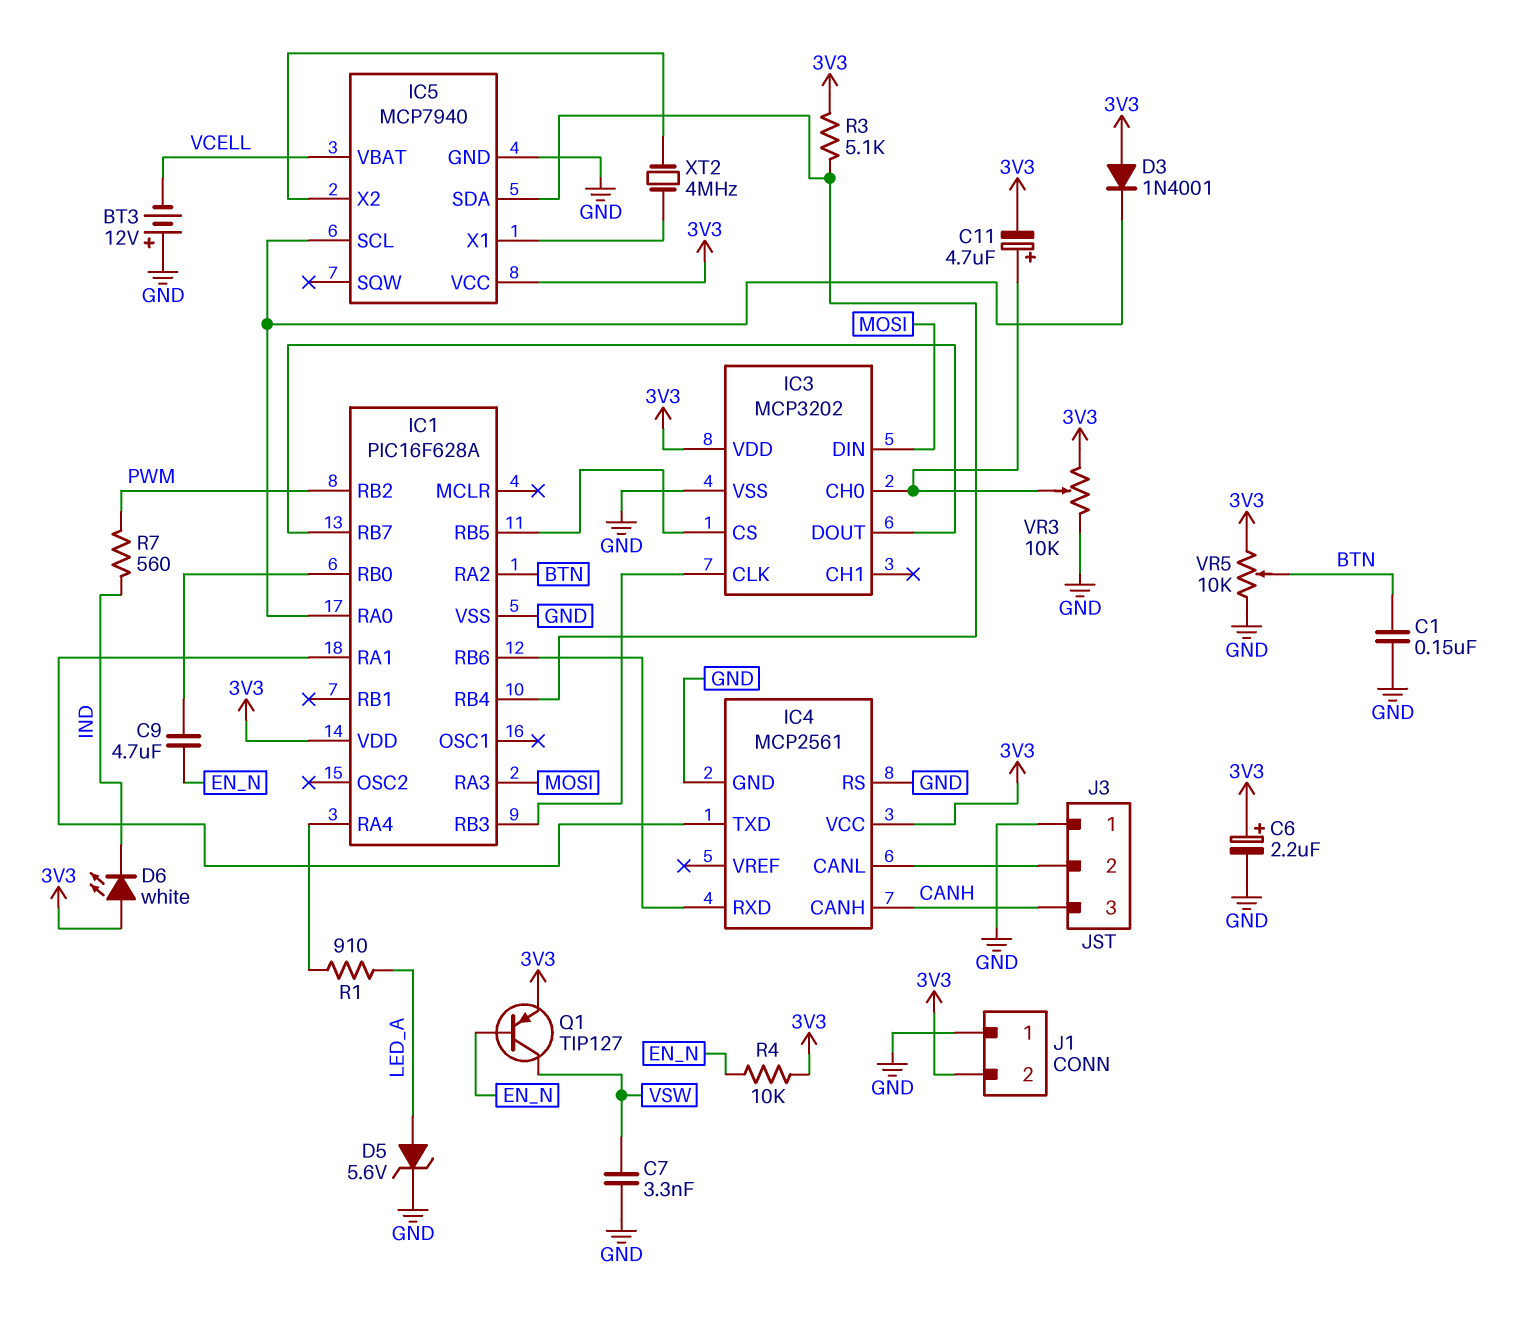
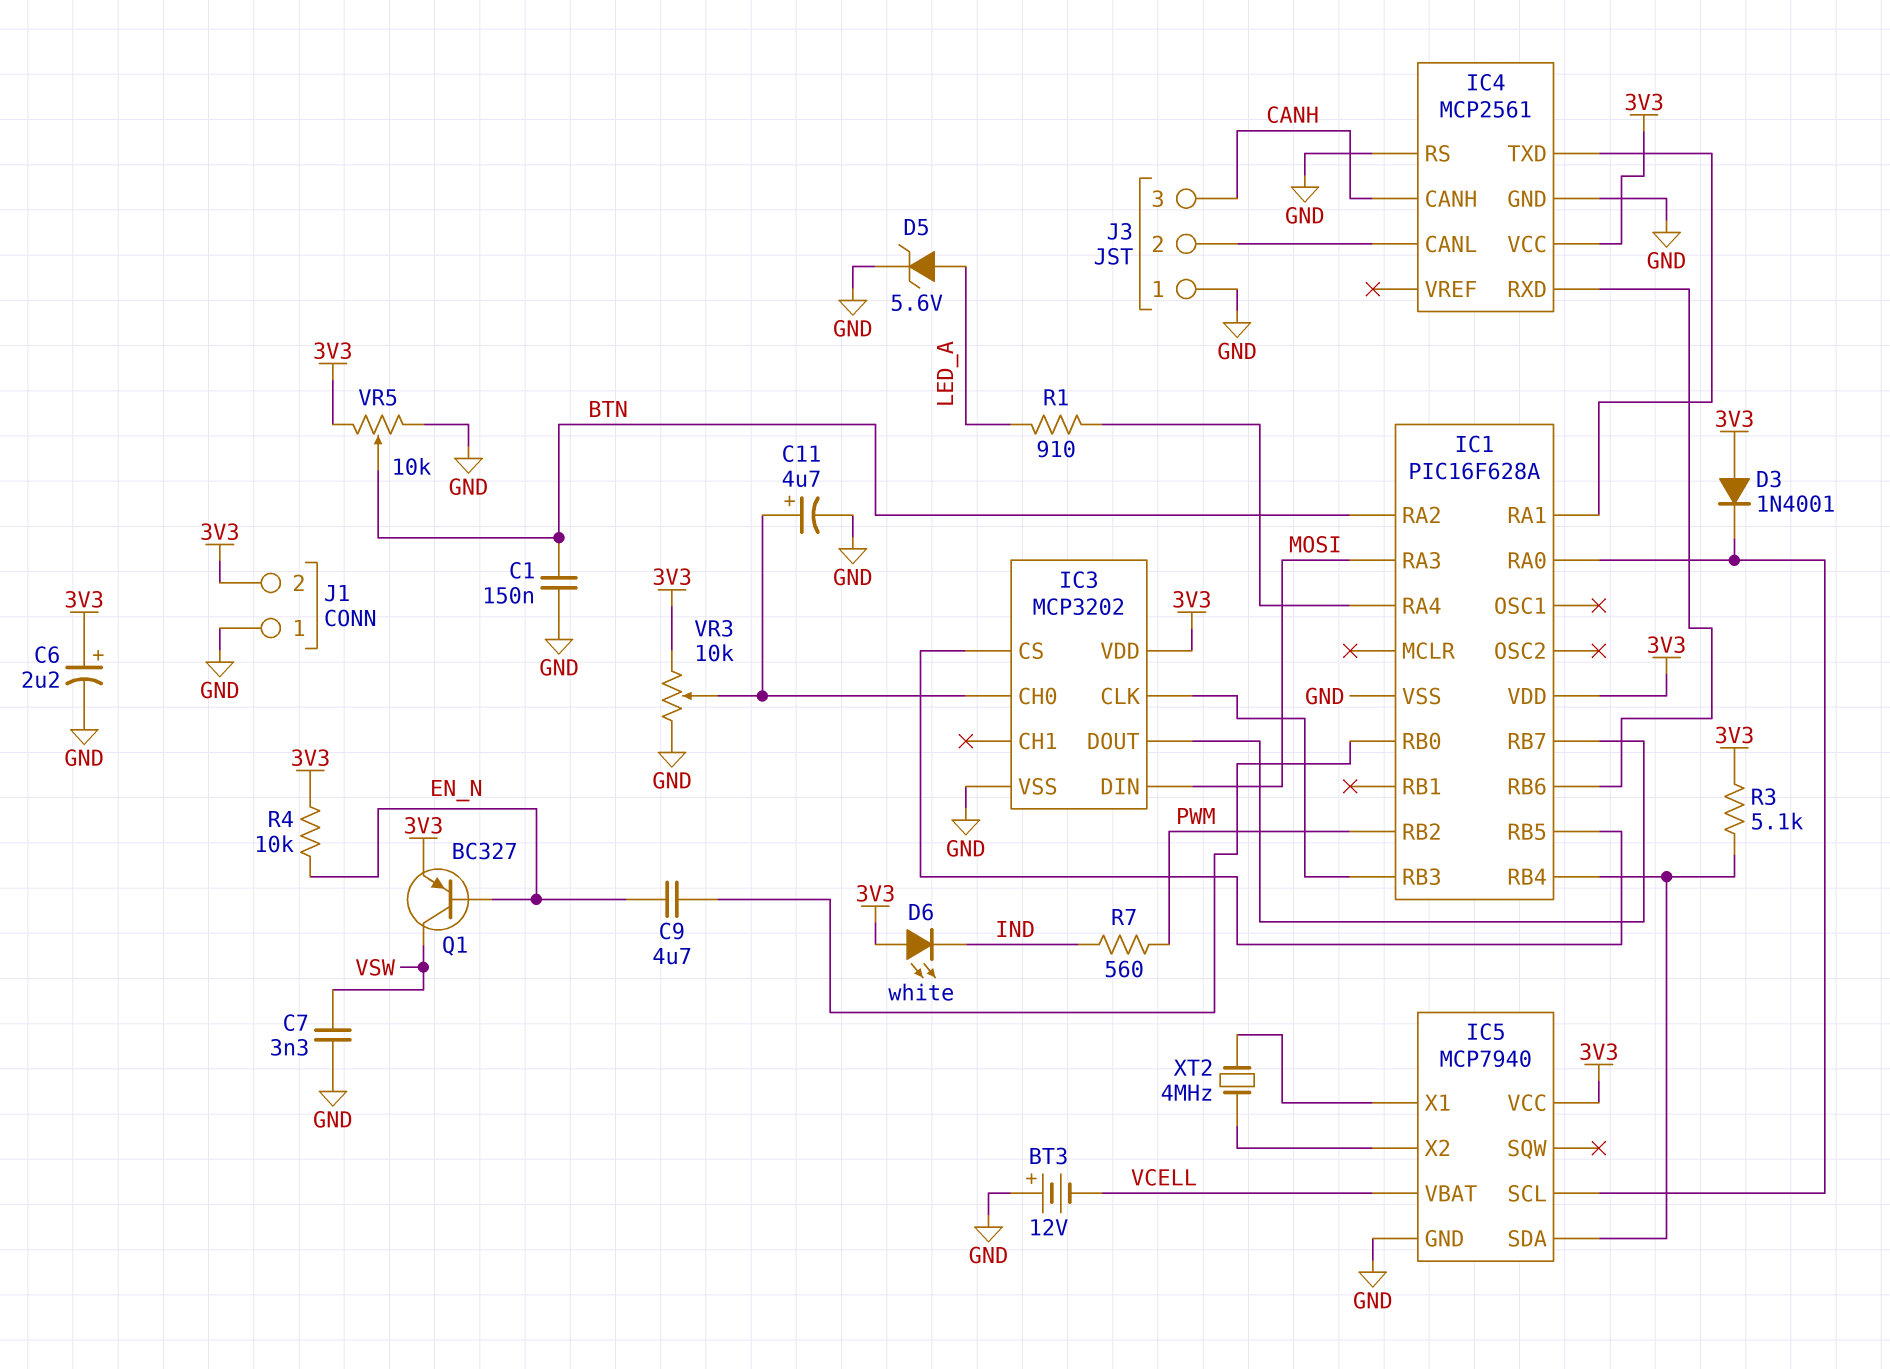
C11: 4.7uF (plus IC3/CH0, minus 3V3) -> 4.7uF (plus IC3/CH0, minus GND)
Q1: PNP TIP127 (B EN_N, C VSW, E 3V3) -> PNP BC327 (B EN_N, C VSW, E 3V3)

